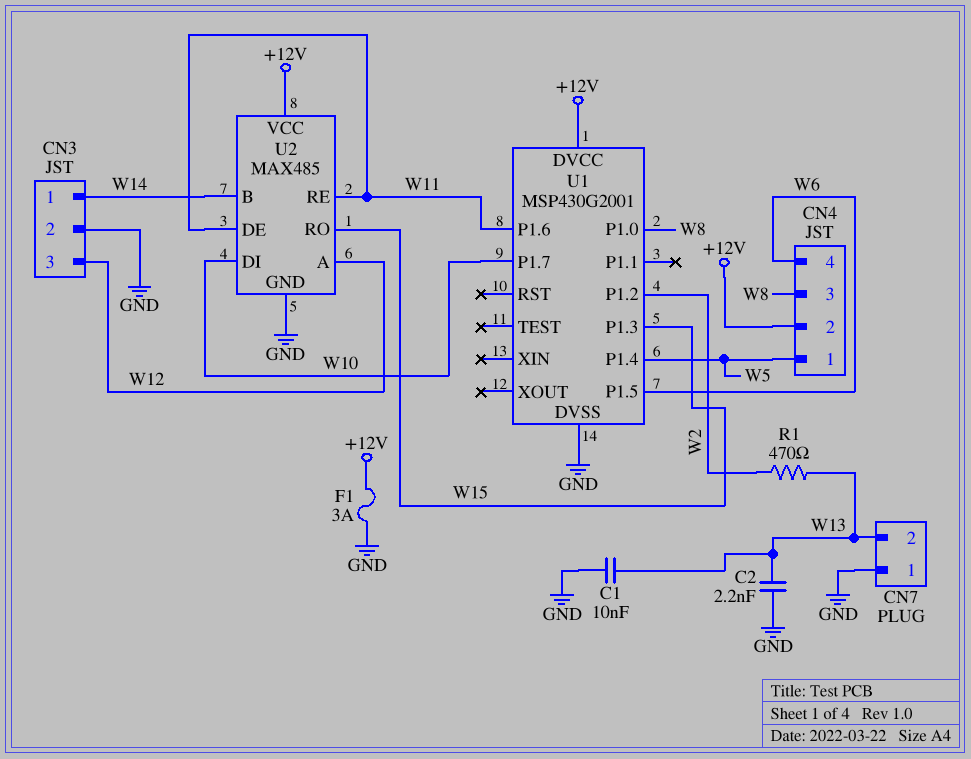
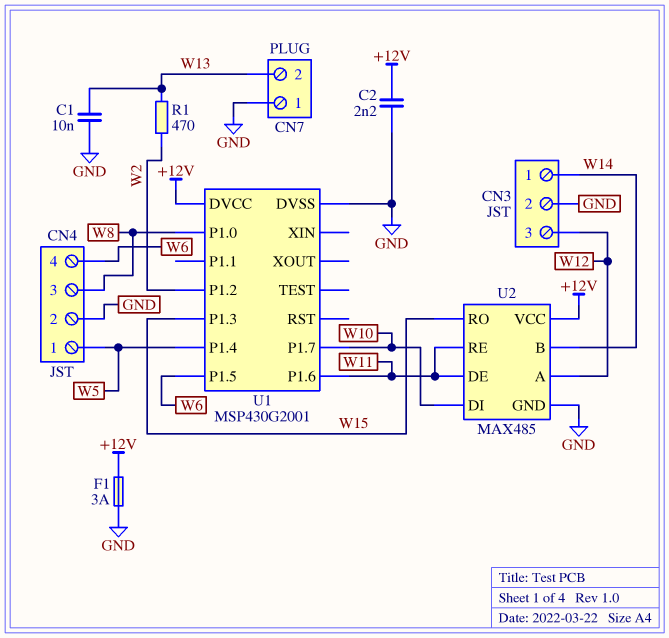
C2: 2.2nF (GND, W13) -> 2.2nF (+12V, GND)
CN4 pin 2: +12V -> GND

